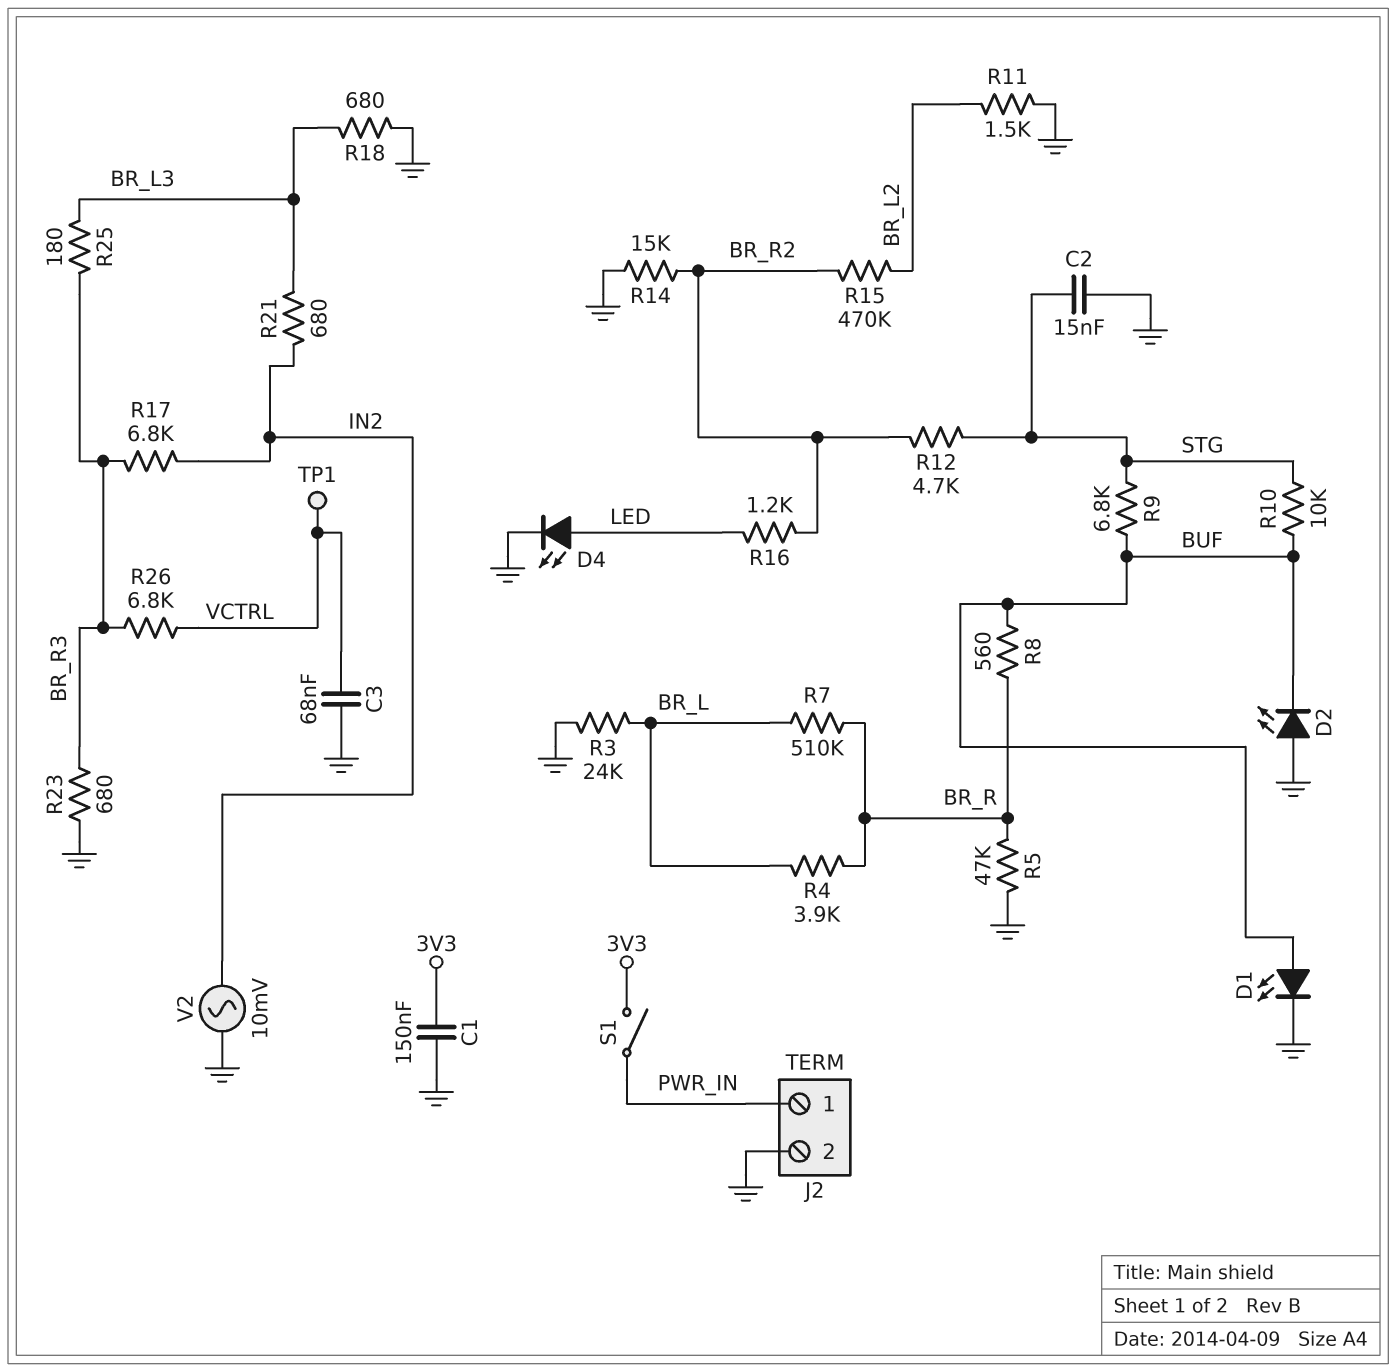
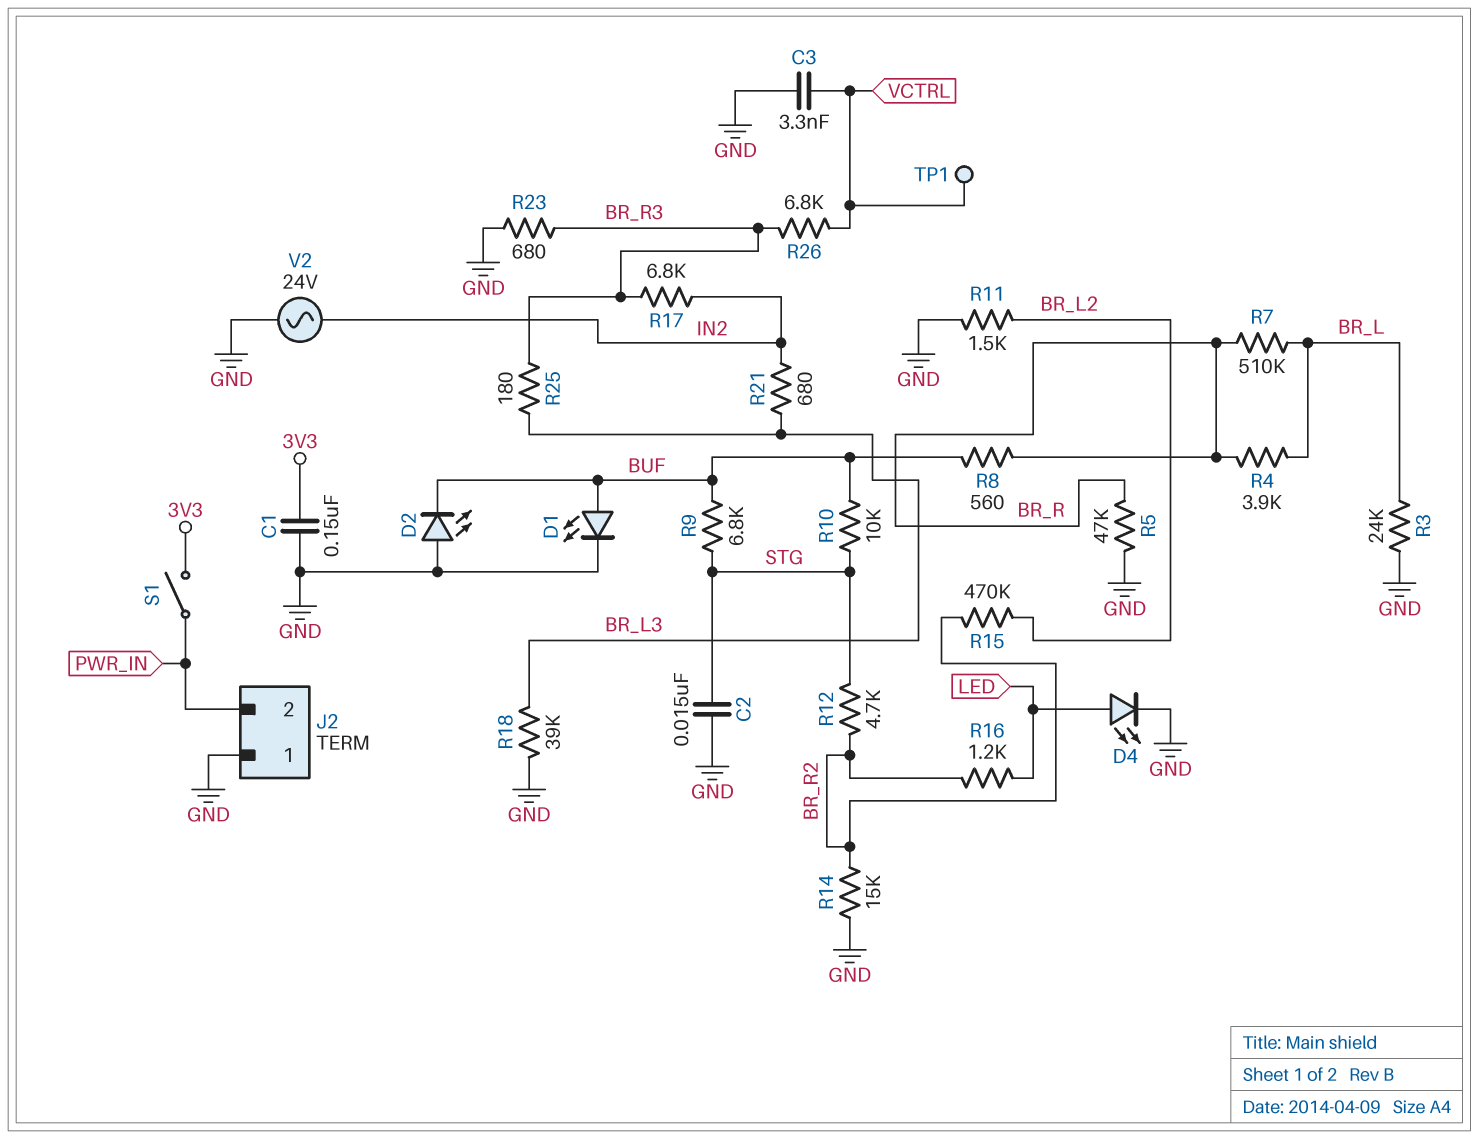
C3: 68nF (GND, VCTRL) -> 3.3nF (GND, VCTRL)
J2 pin 1: PWR_IN -> GND
J2 pin 2: GND -> PWR_IN
R18: 680 (BR_L3, GND) -> 39k (BR_L3, GND)
V2: AC 10mV (GND, IN2) -> AC 24V (GND, IN2)

